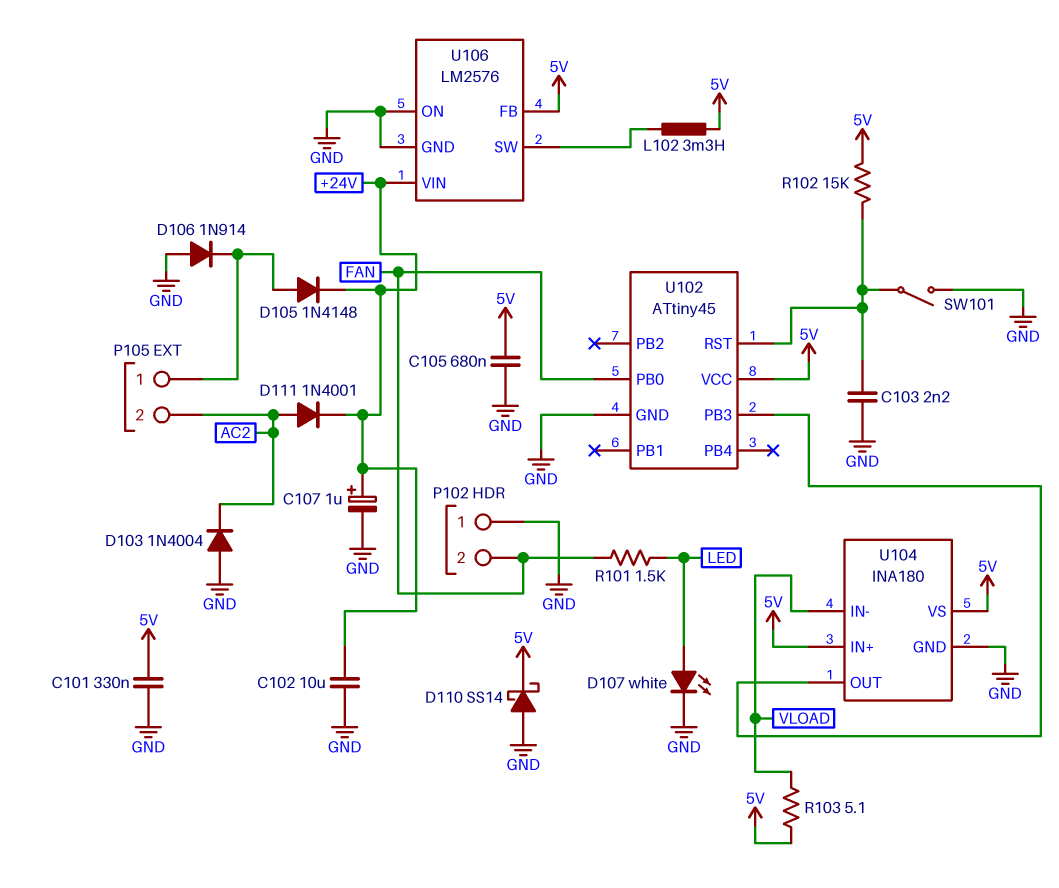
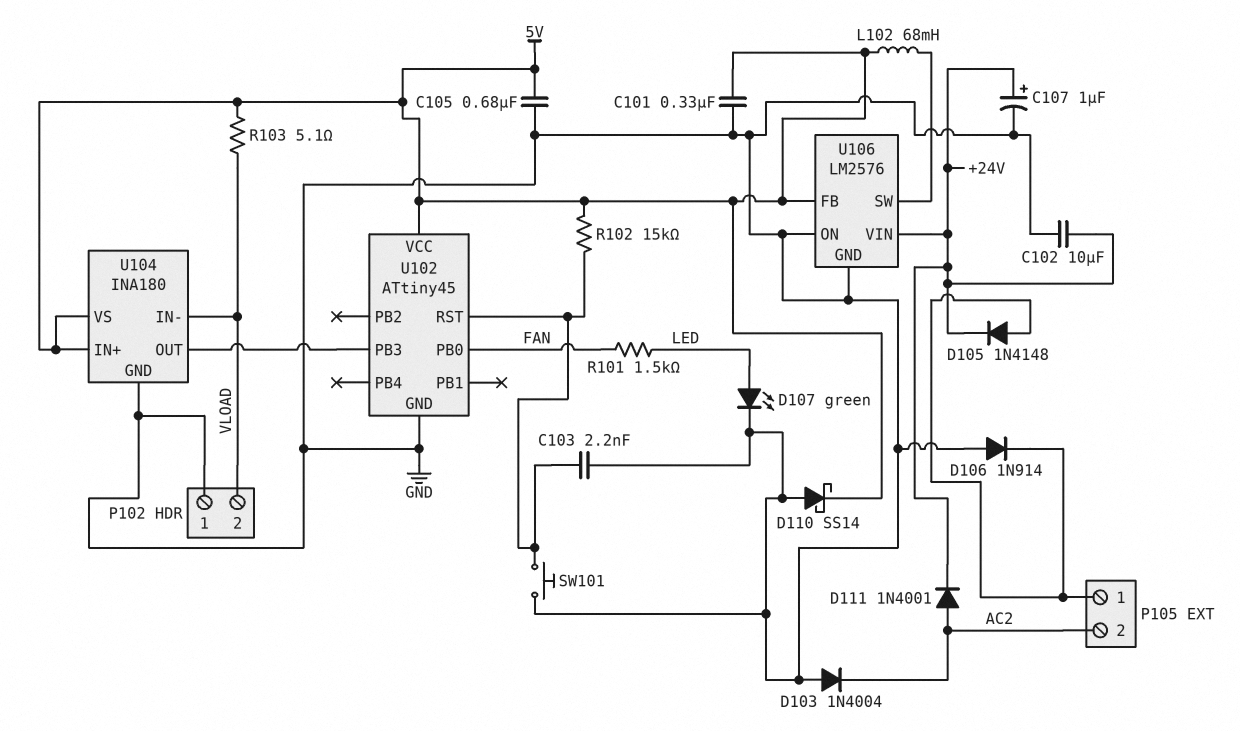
D107: LED white (A LED, K GND) -> LED green (A LED, K GND)
L102: 3.3mH (5V, U106/SW) -> 68mH (5V, U106/SW)
P102 pin 2: FAN -> VLOAD
SW101: switch (GND, U102/RST) -> button (GND, U102/RST)

